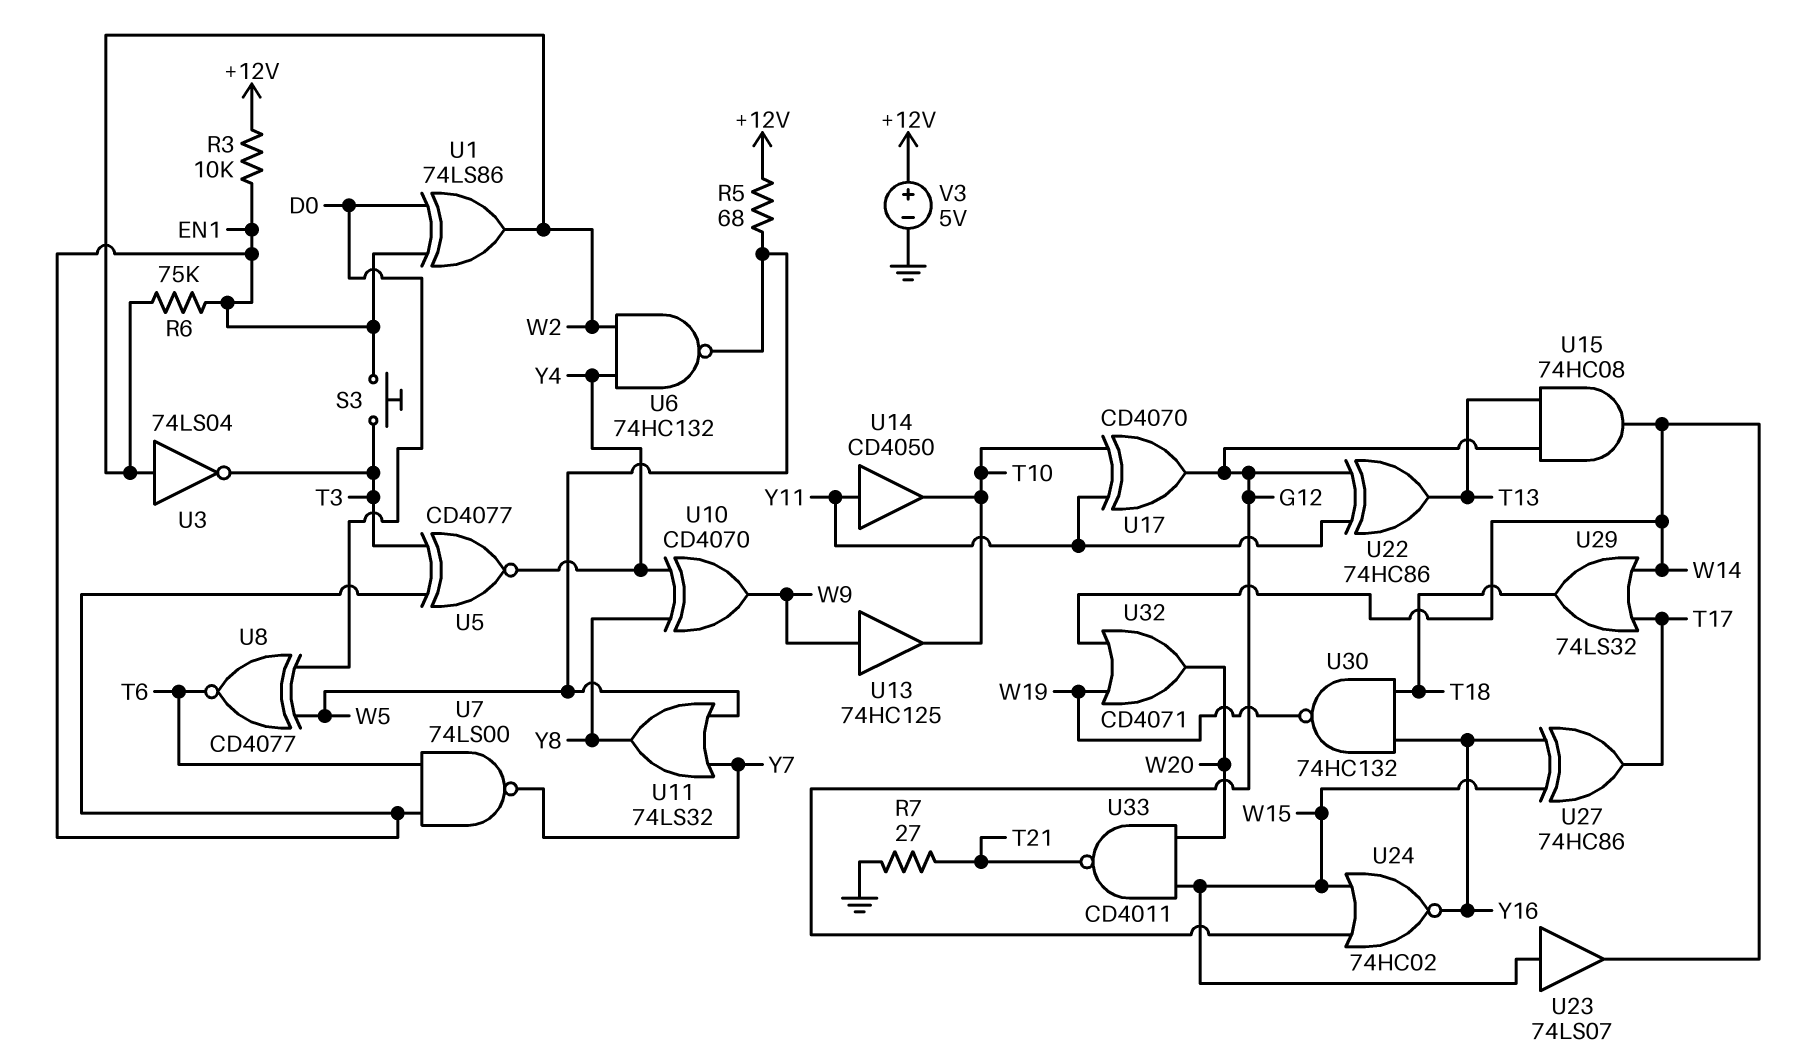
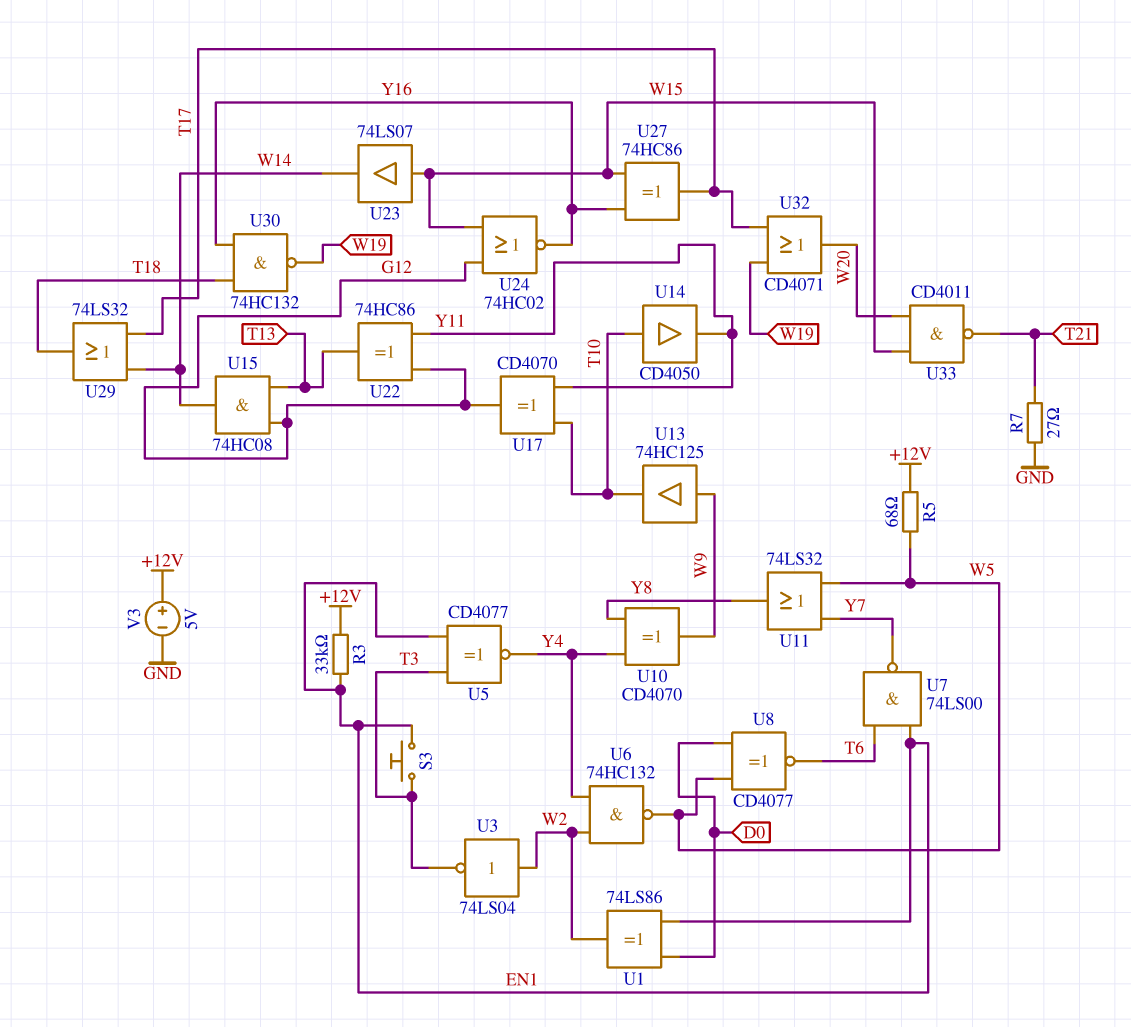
R3: 10k (+12V, EN1) -> 33k (+12V, EN1)
R6: 75k (EN1, W2) -> none
U14: buffer CD4050 (in Y11, out T10) -> buffer CD4050 (in T10, out Y11)
U32: OR CD4071 (in W14, in W19, out W20) -> OR CD4071 (in T17, in W19, out W20)

